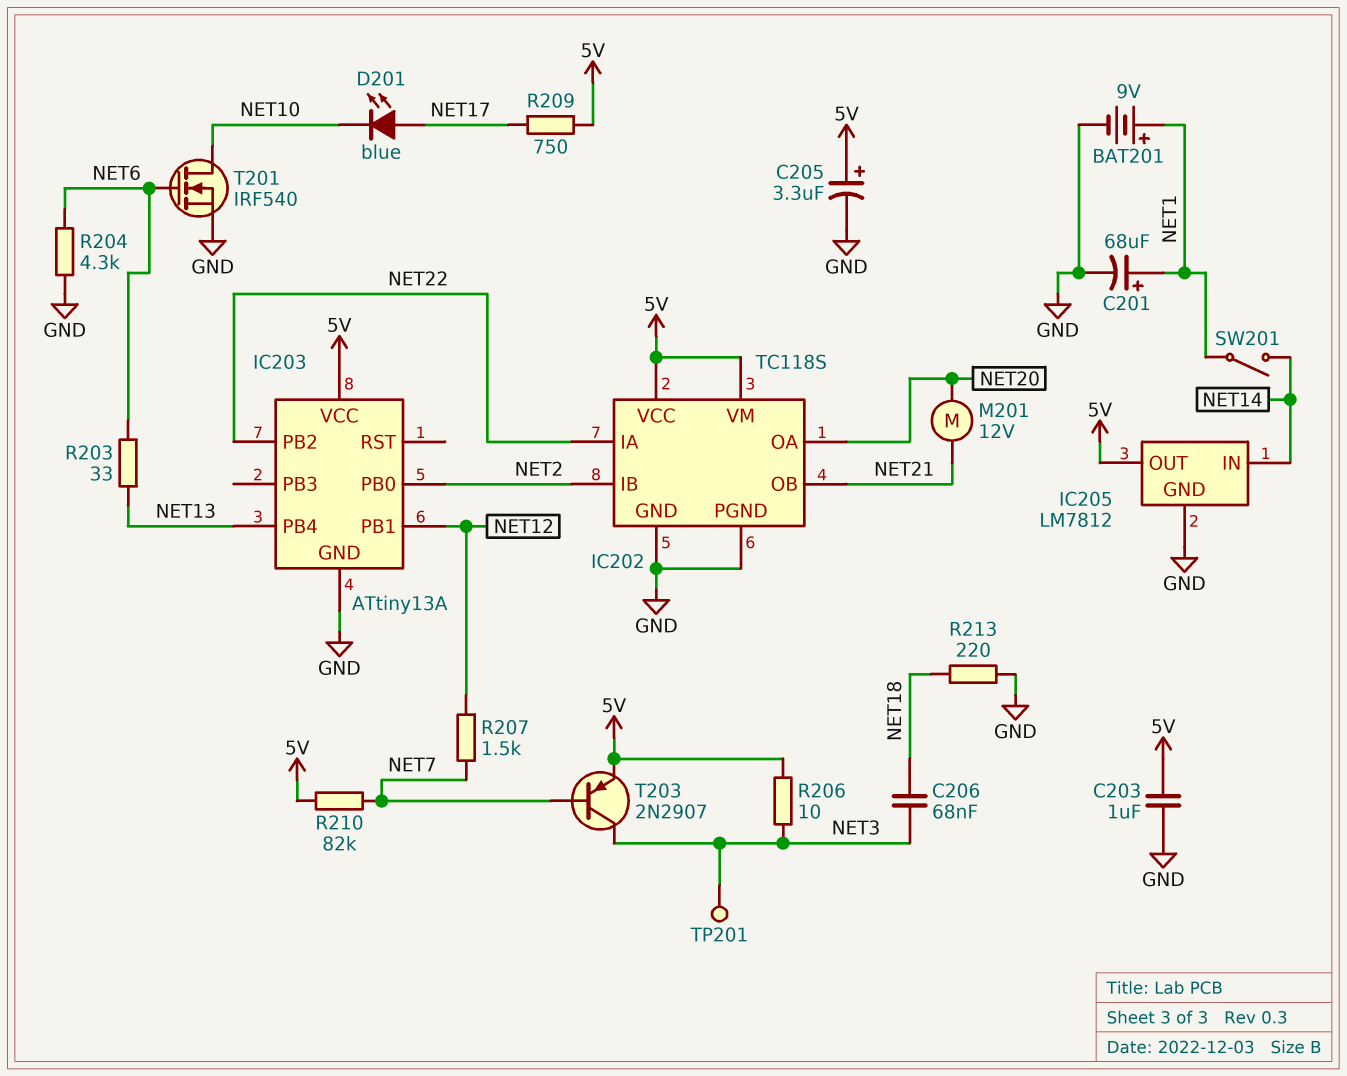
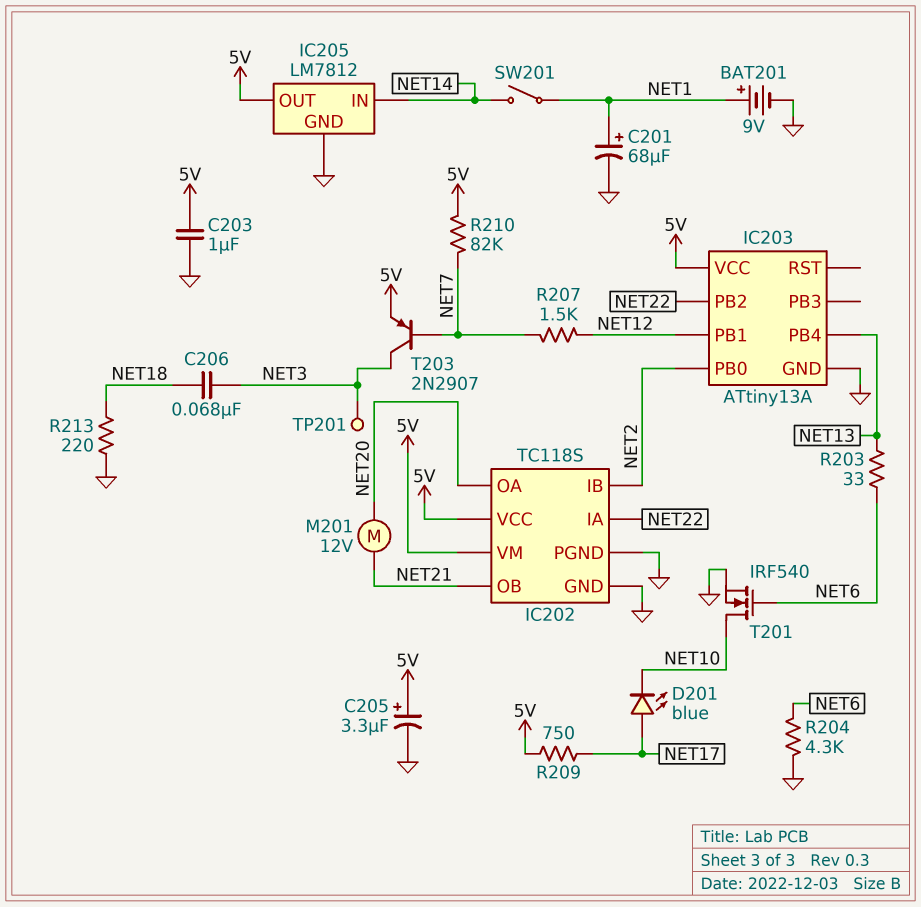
R206: 10 (5V, NET3) -> none

